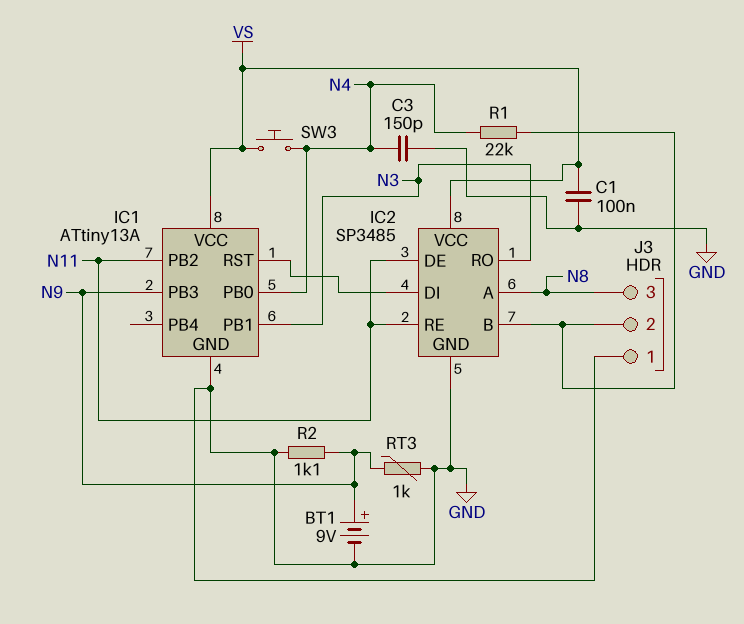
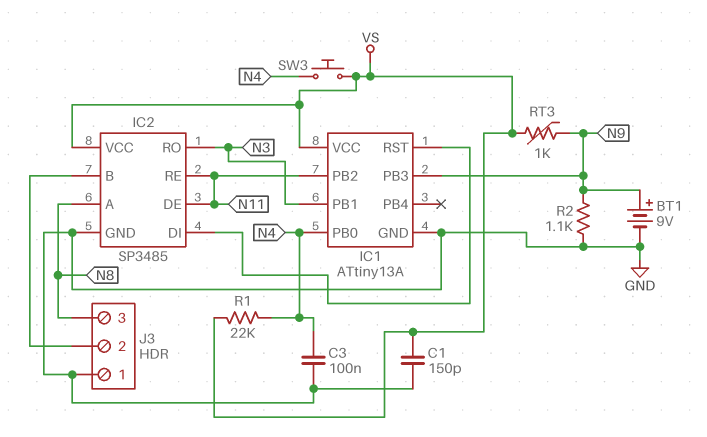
C1: 100nF (GND, VS) -> 150pF (GND, VS)
C3: 150pF (GND, N4) -> 100nF (GND, N4)
R1: 22k (IC2/B, N4) -> 22k (N4, VS)
RT3: 1k (GND, N9) -> 1k (N9, VS)

